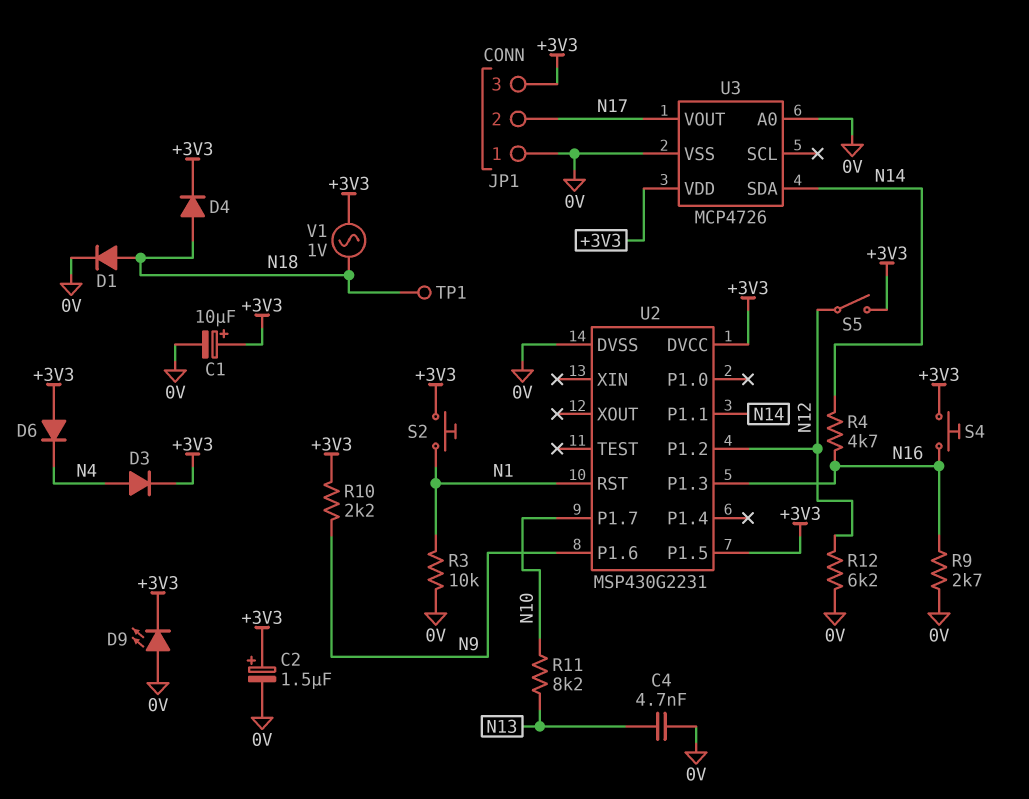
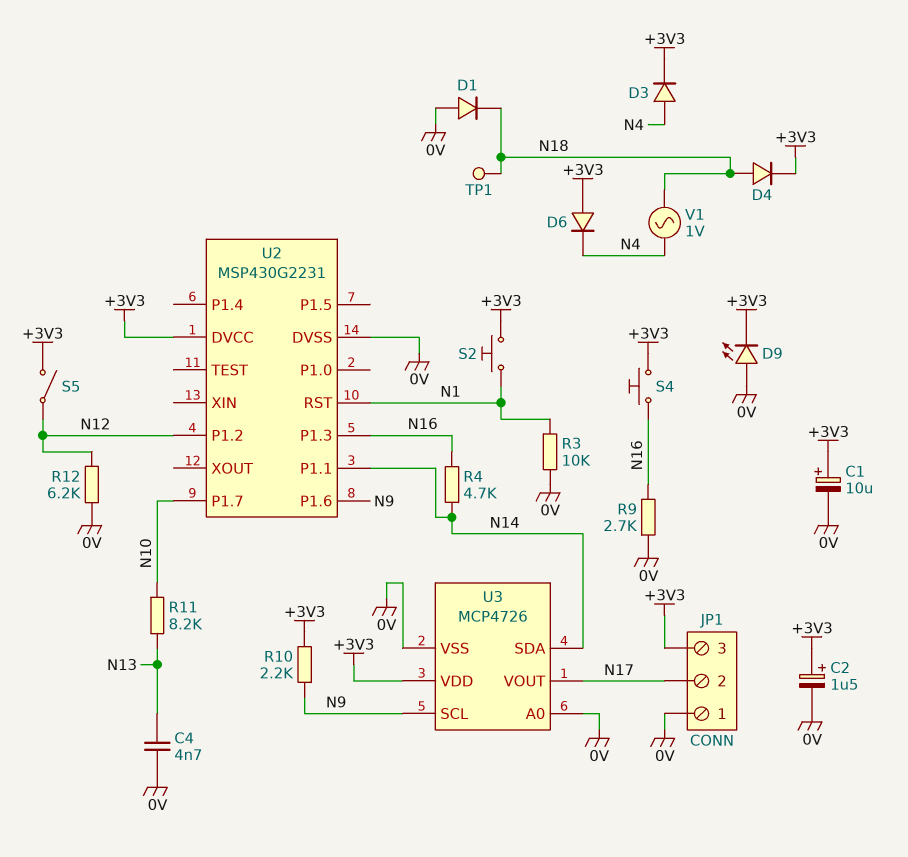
D1: diode (A N18, K 0V) -> diode (A 0V, K N18)
U2 pin P1.5: +3V3 -> none
U3 pin SCL: none -> N9
V1: AC 1V (+3V3, N18) -> AC 1V (N4, N18)

